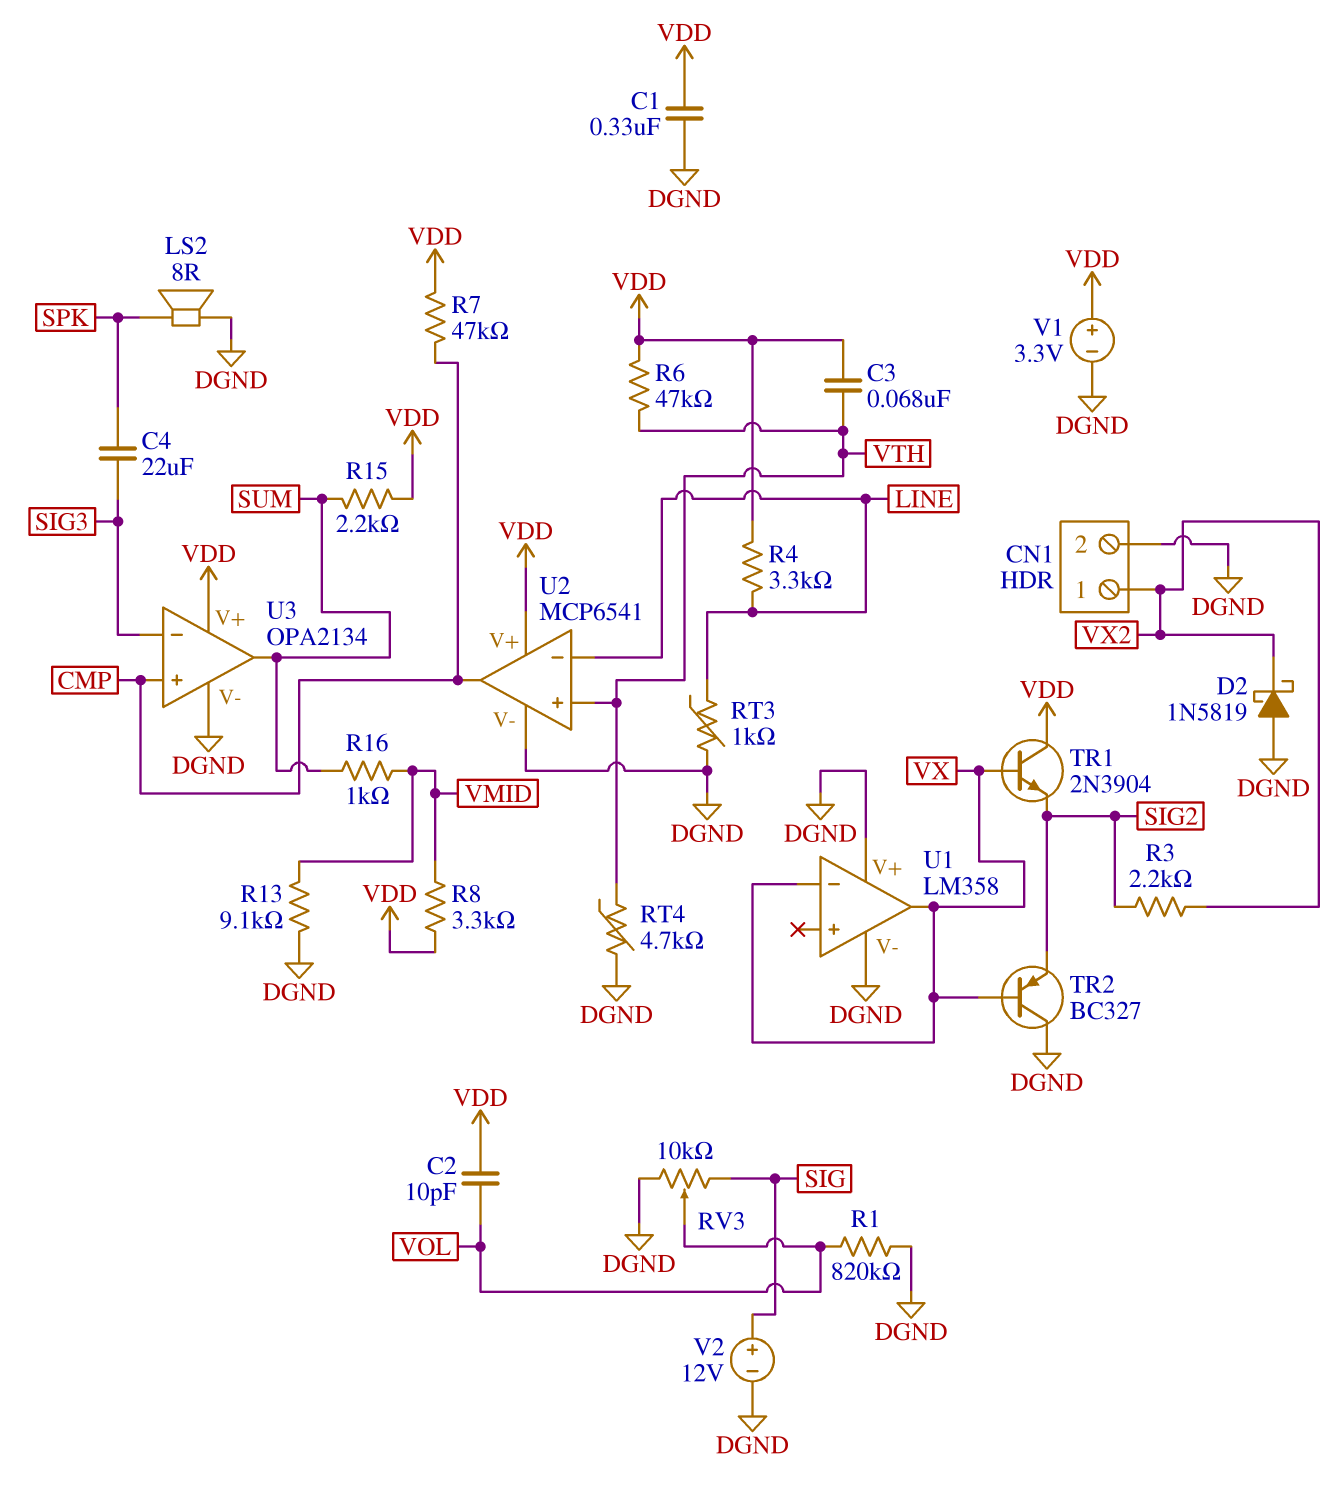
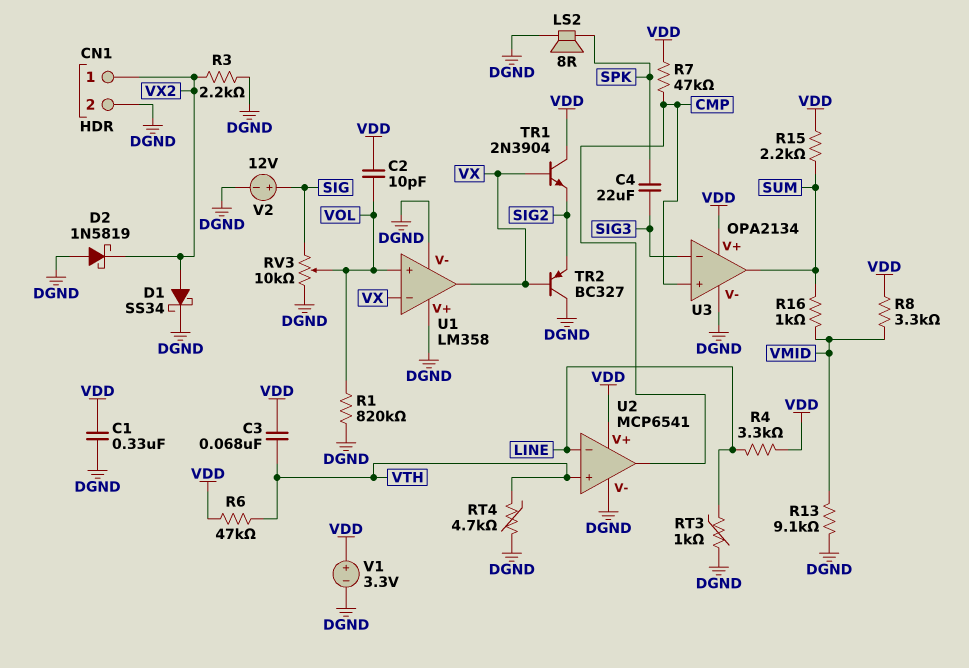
D1: none -> schottky SS34 (A VX2, K DGND)
R3: 2.2k (SIG2, VX2) -> 2.2k (DGND, VX2)
U1 pin in+: none -> VOL

